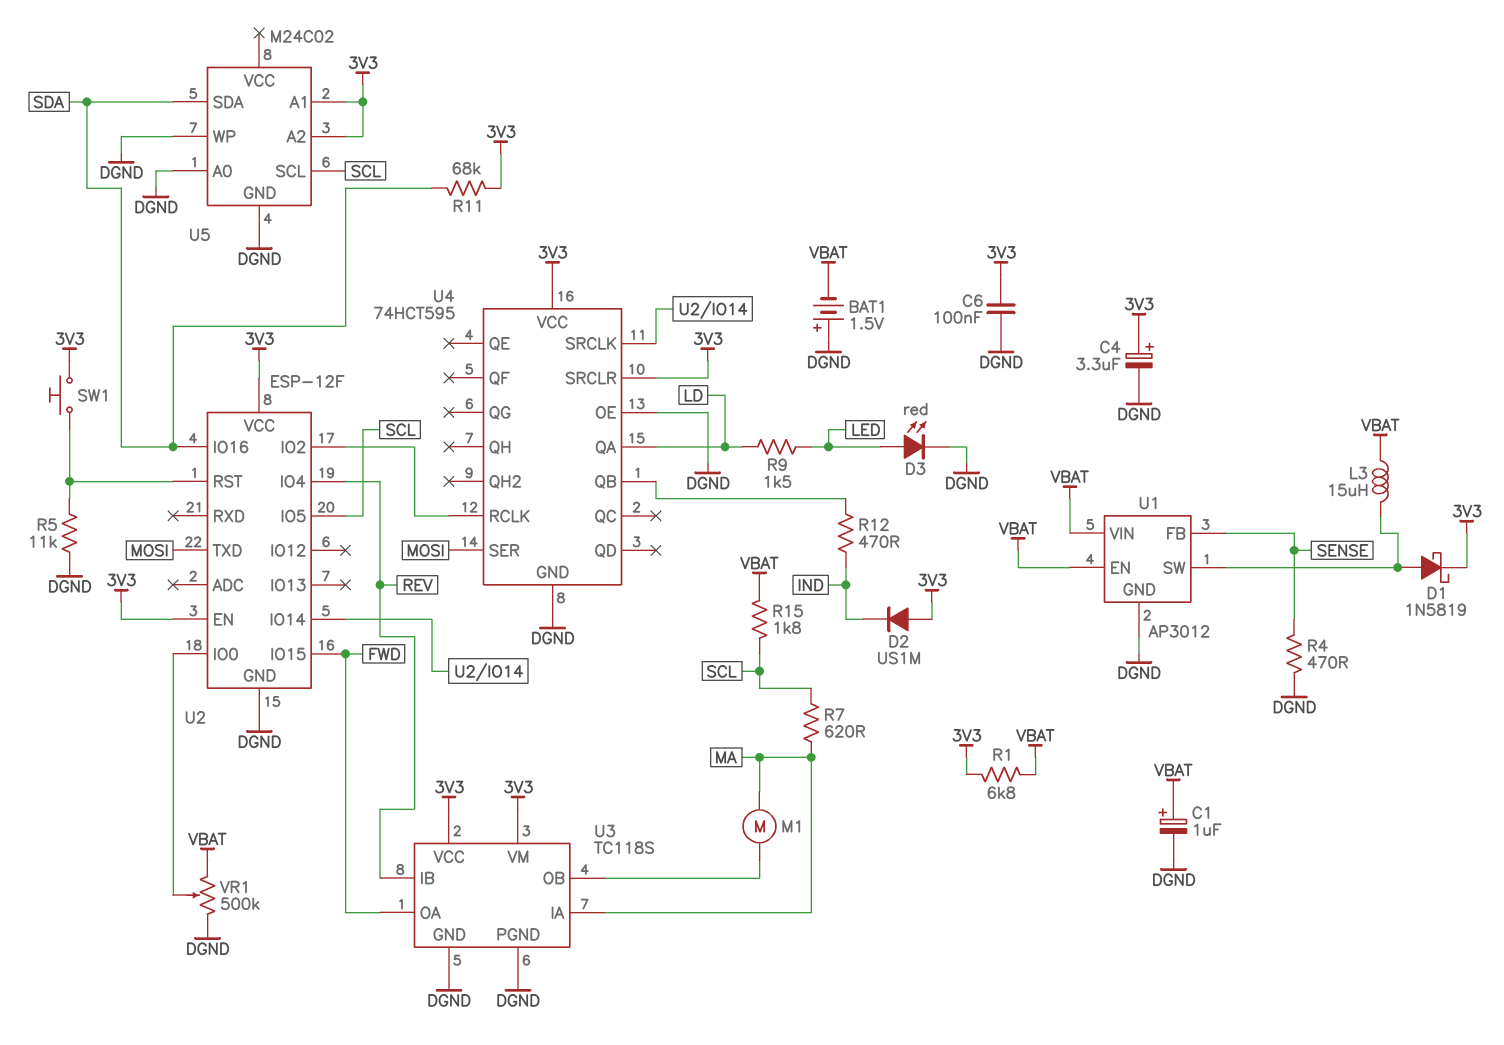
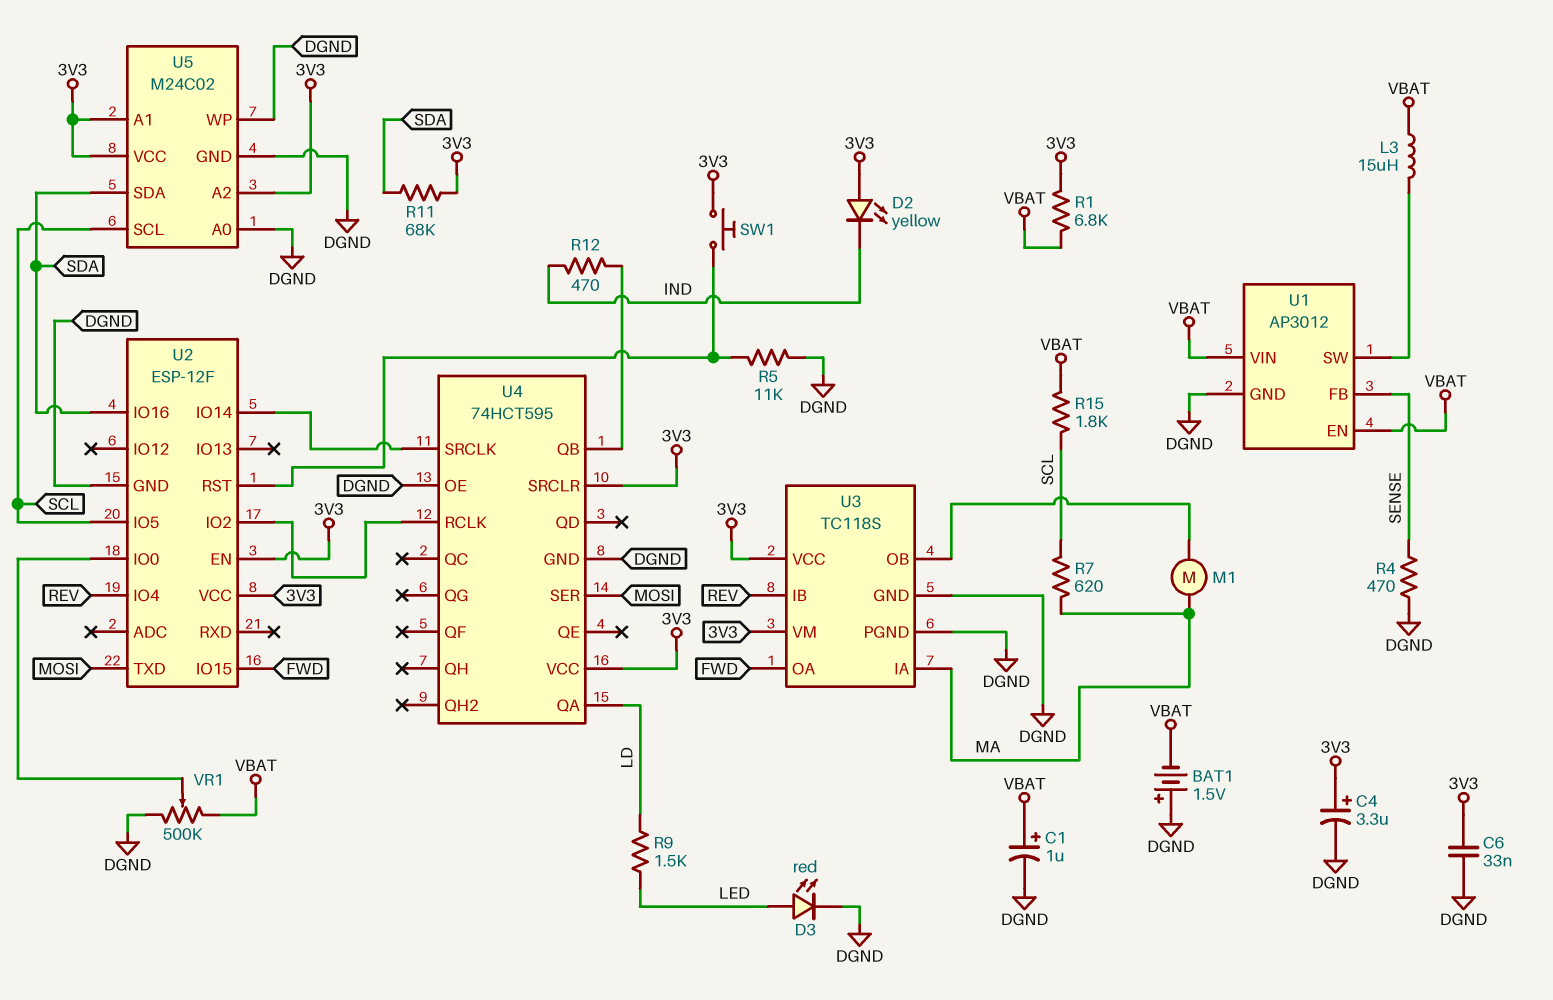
C6: 100nF (3V3, DGND) -> 33nF (3V3, DGND)
D1: schottky 1N5819 (A U1/SW, K 3V3) -> none
D2: diode US1M (A 3V3, K IND) -> LED yellow (A 3V3, K IND)
U5 pin VCC: none -> 3V3

